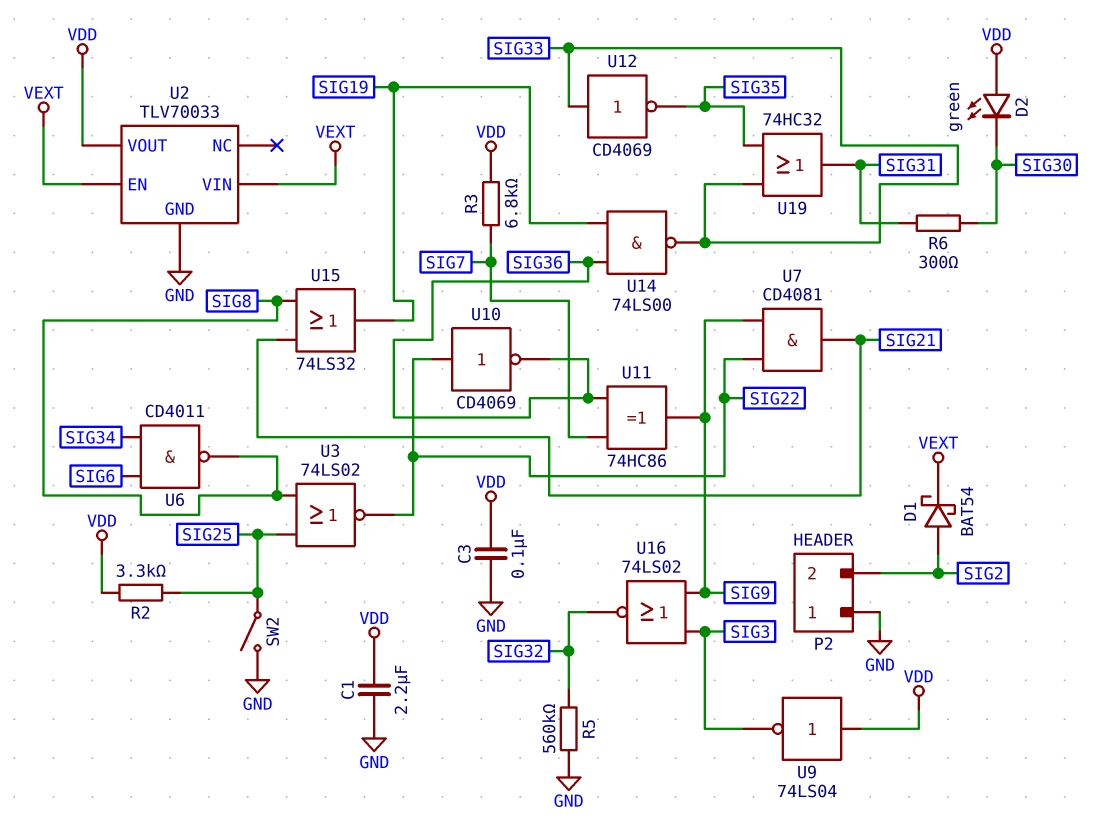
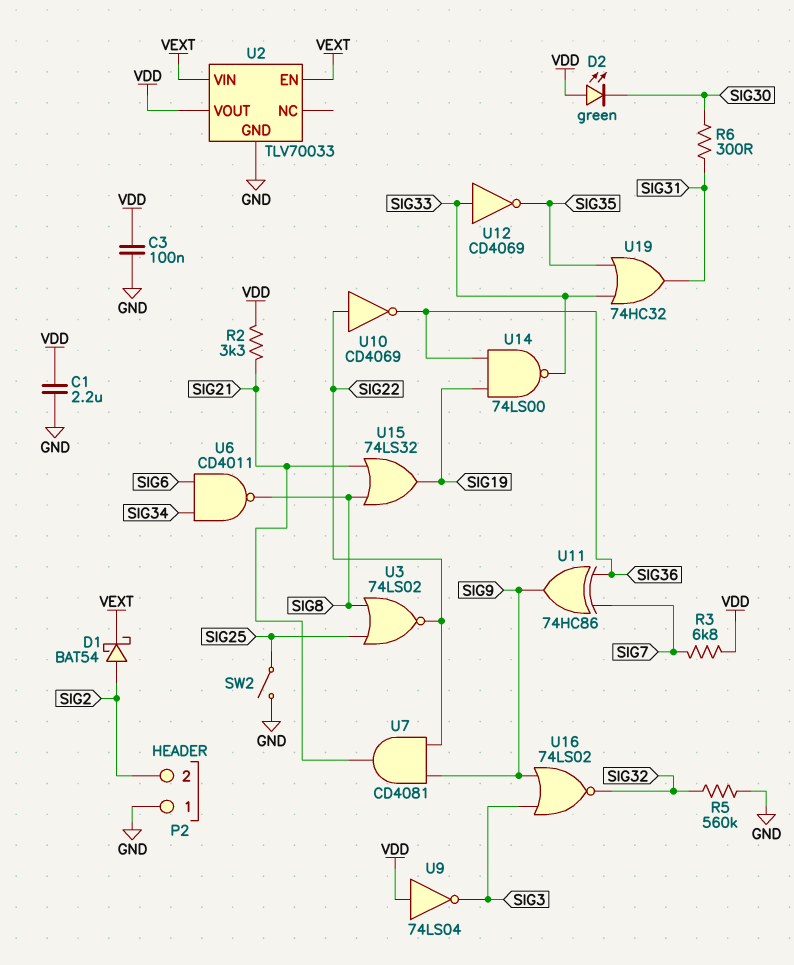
R2: 3.3k (SIG25, VDD) -> 3.3k (SIG21, VDD)

